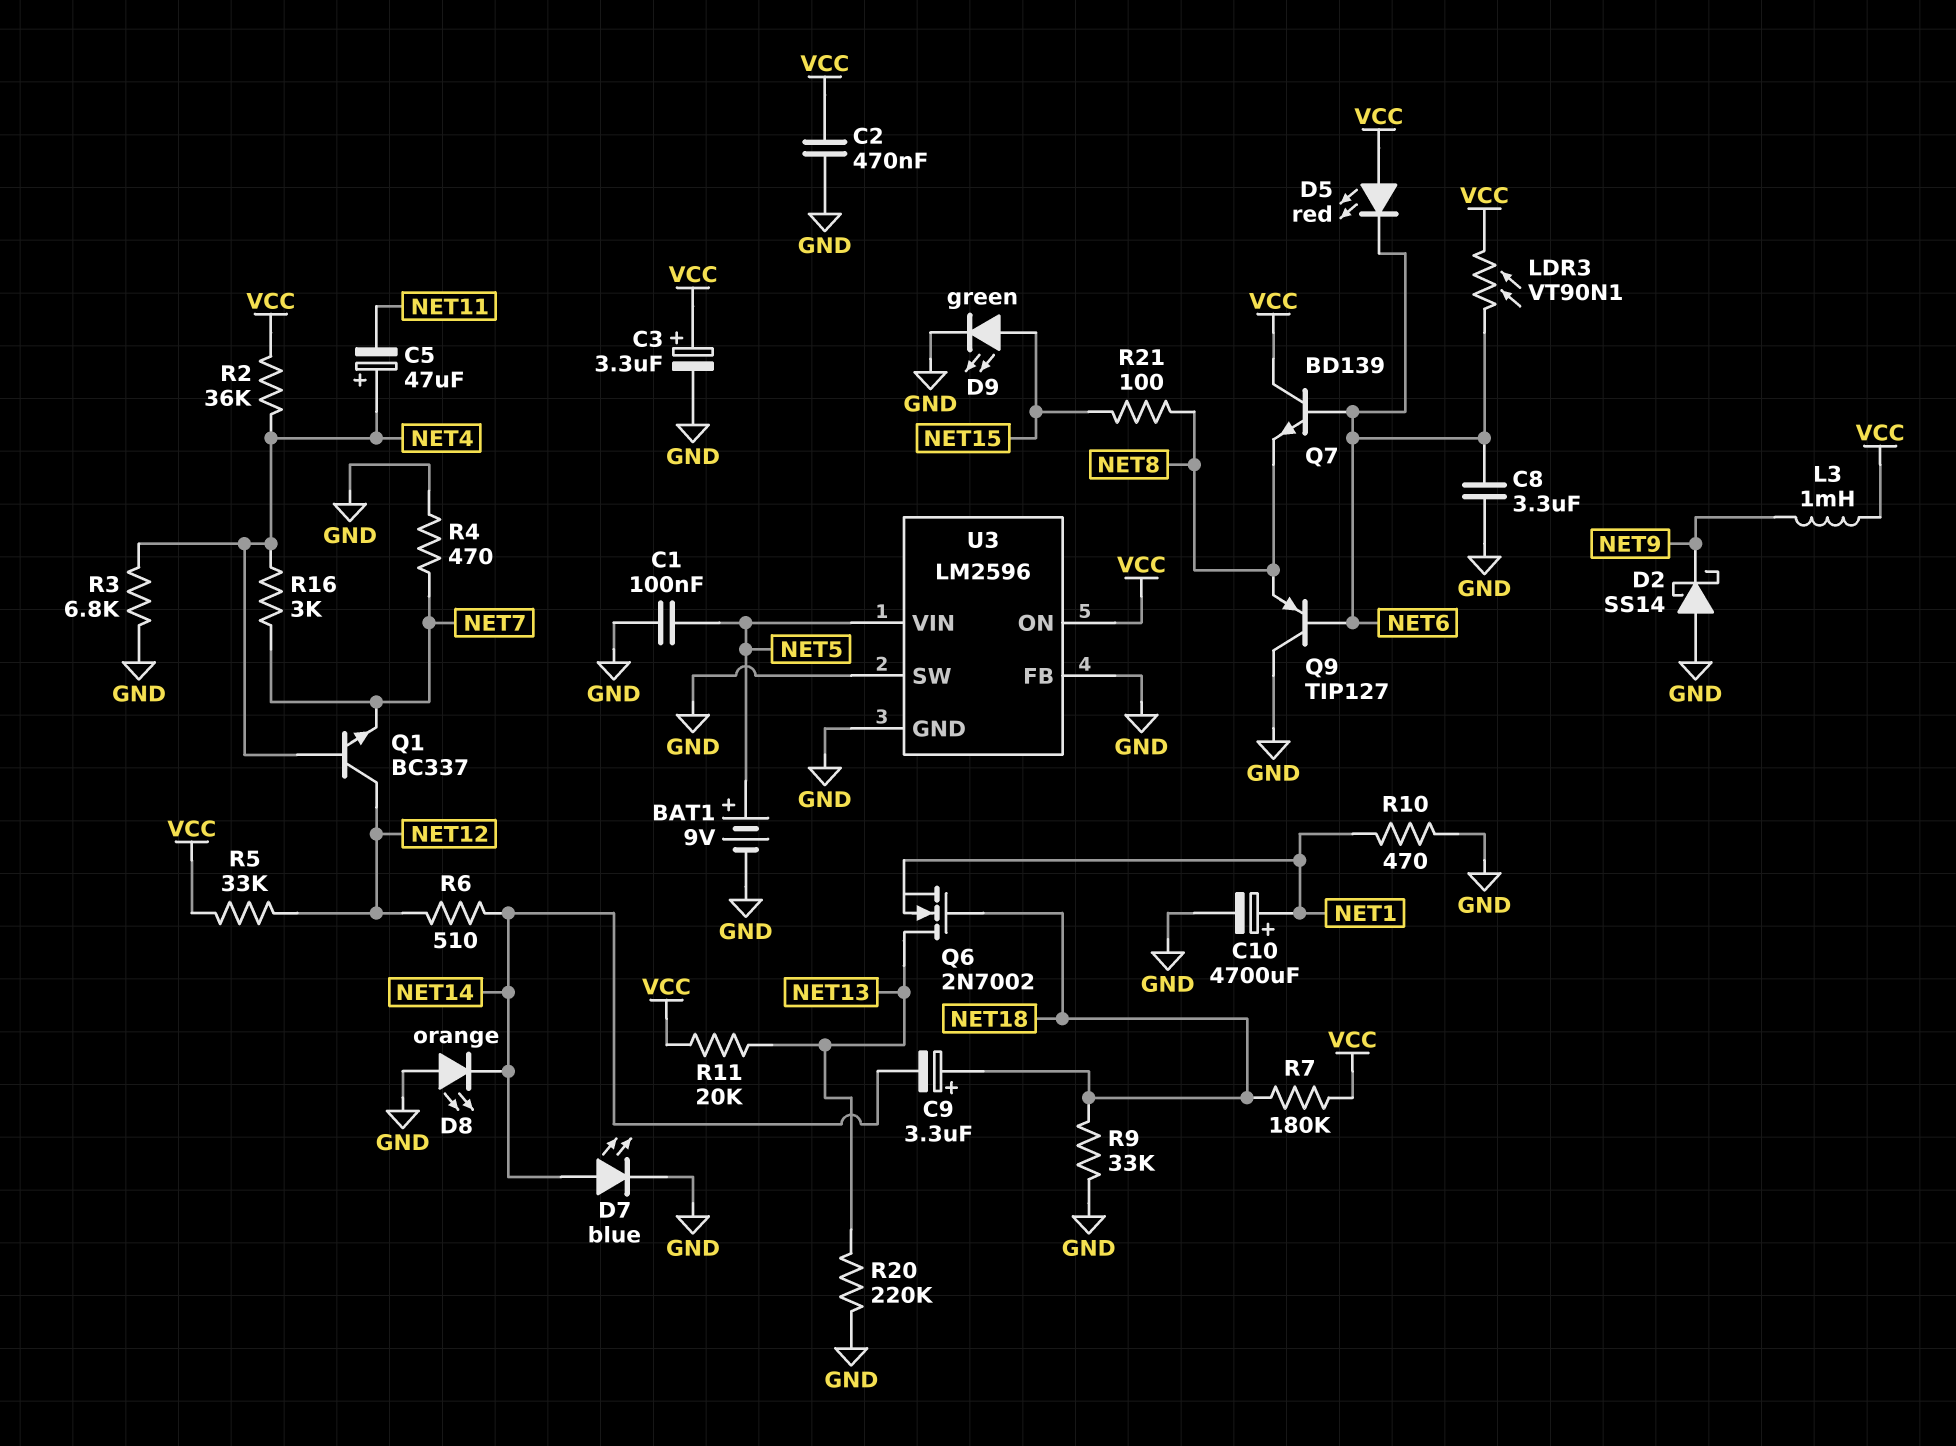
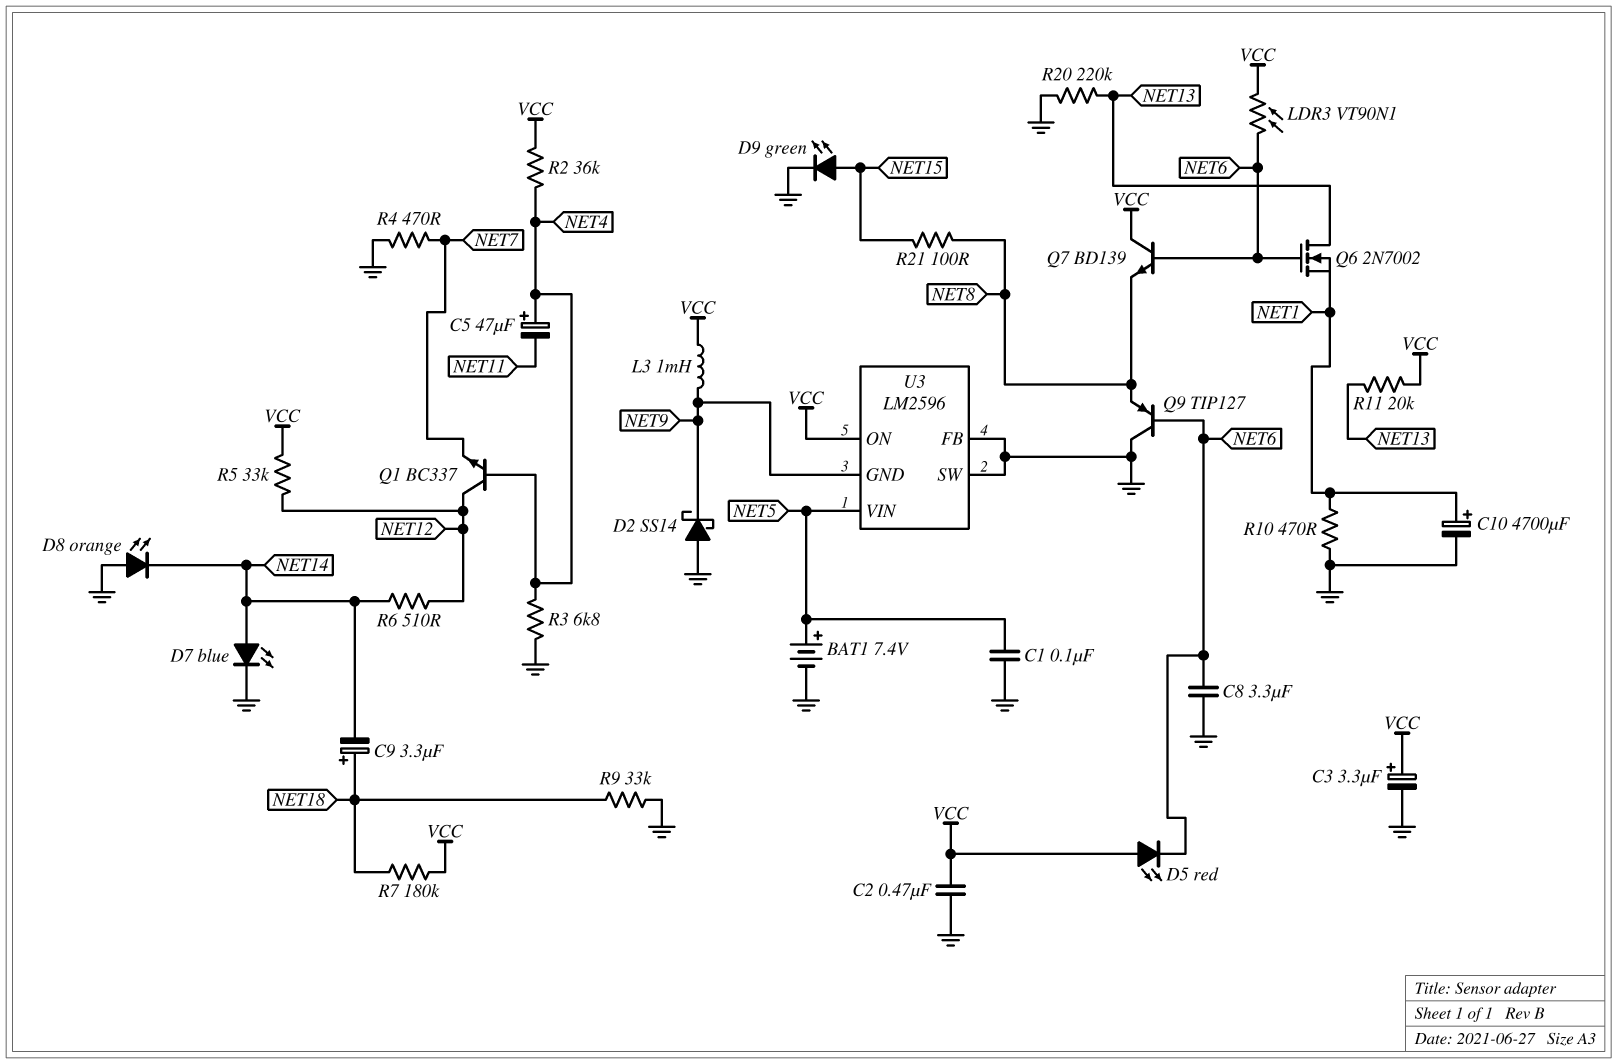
BAT1: 9V (plus NET5, minus GND) -> 7.4V (plus NET5, minus GND)
Q6: NMOS 2N7002 (G NET18, D NET13, S NET1) -> NMOS 2N7002 (G NET6, D NET13, S NET1)
R16: 3k (NET4, NET7) -> none
U3 pin GND: GND -> NET9

